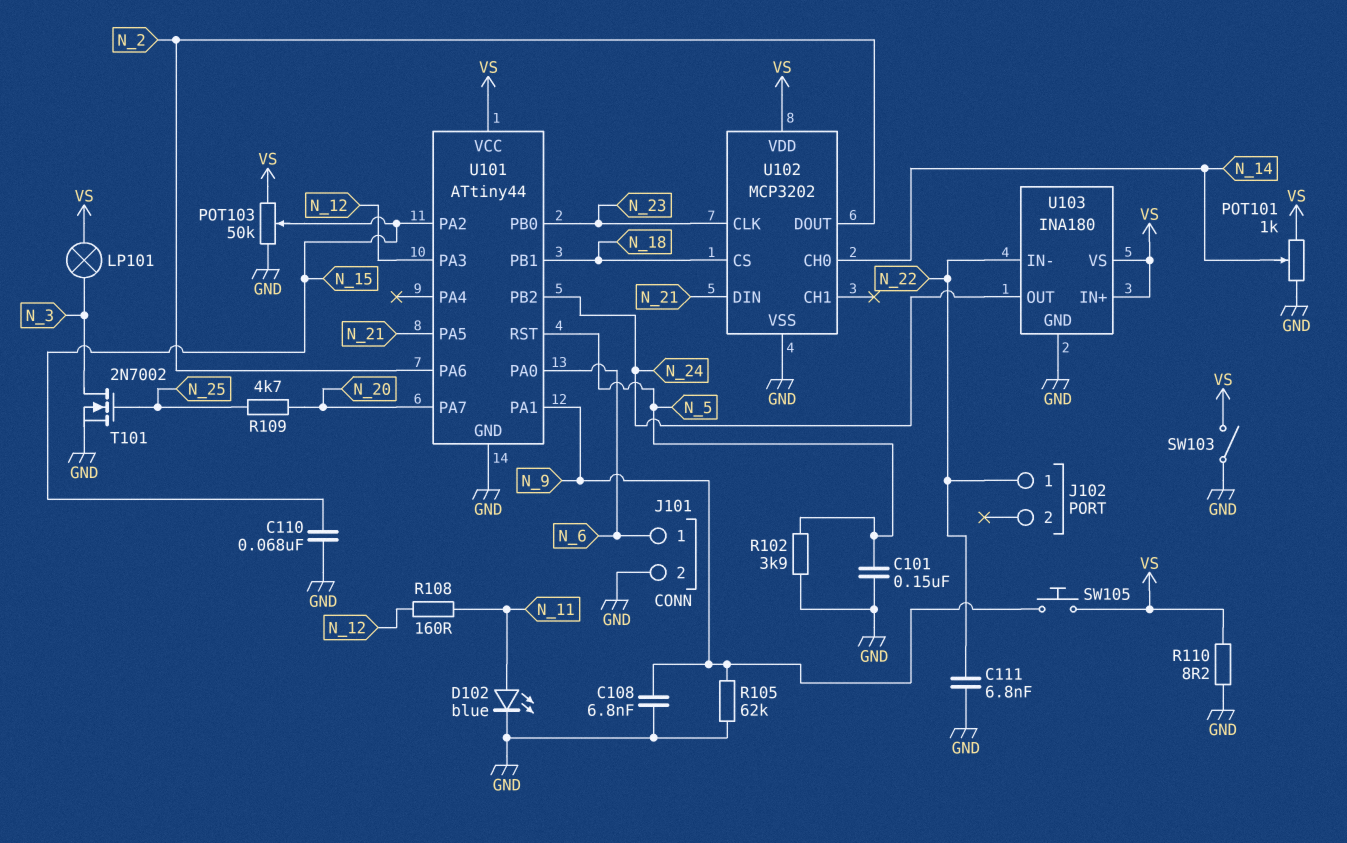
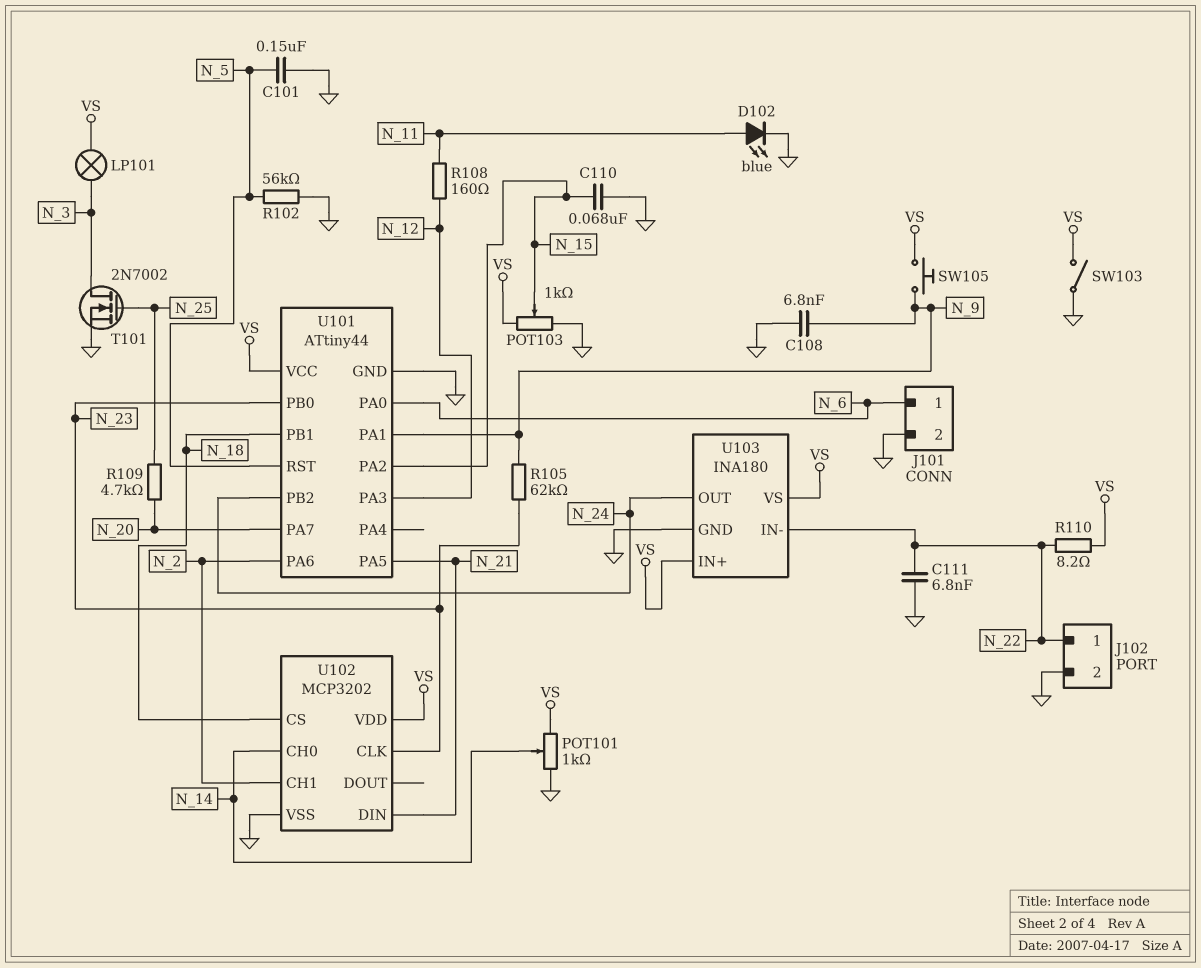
J102 pin 2: none -> GND
POT103: 50k (GND, VS, wiper N_15) -> 1k (GND, VS, wiper N_15)
R102: 3.9k (GND, N_5) -> 56k (GND, N_5)
R105: 62k (GND, N_9) -> 62k (N_9, N_23)
R110: 8.2 (GND, VS) -> 8.2 (N_22, VS)
U102 pin CH1: none -> N_2
U102 pin DOUT: N_2 -> none

